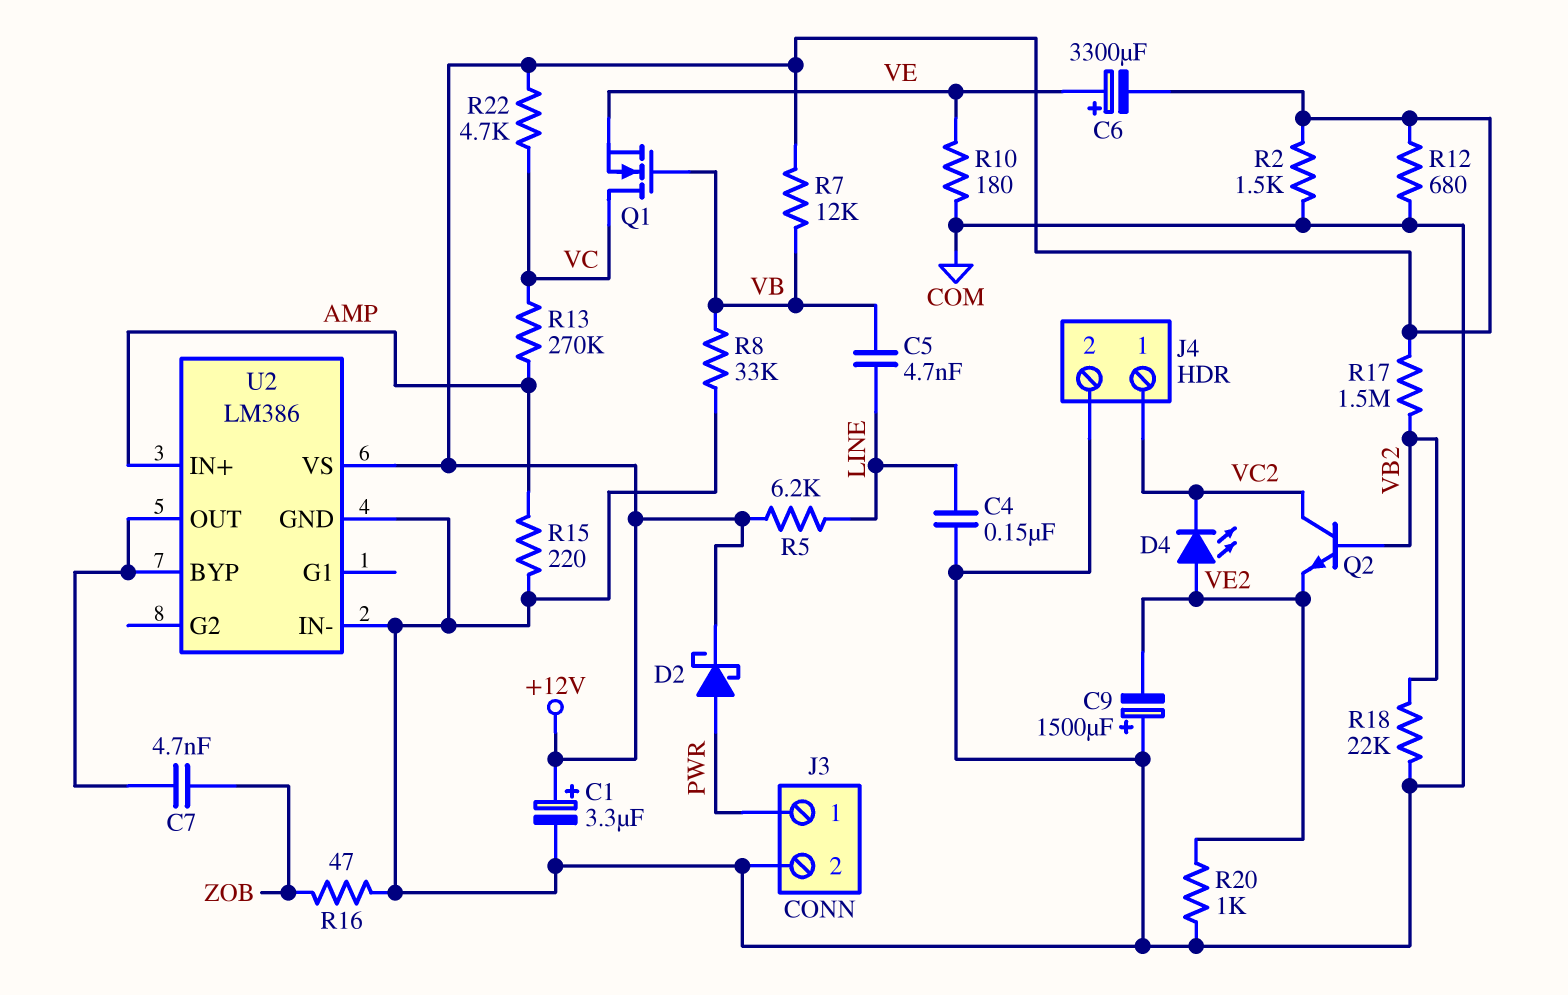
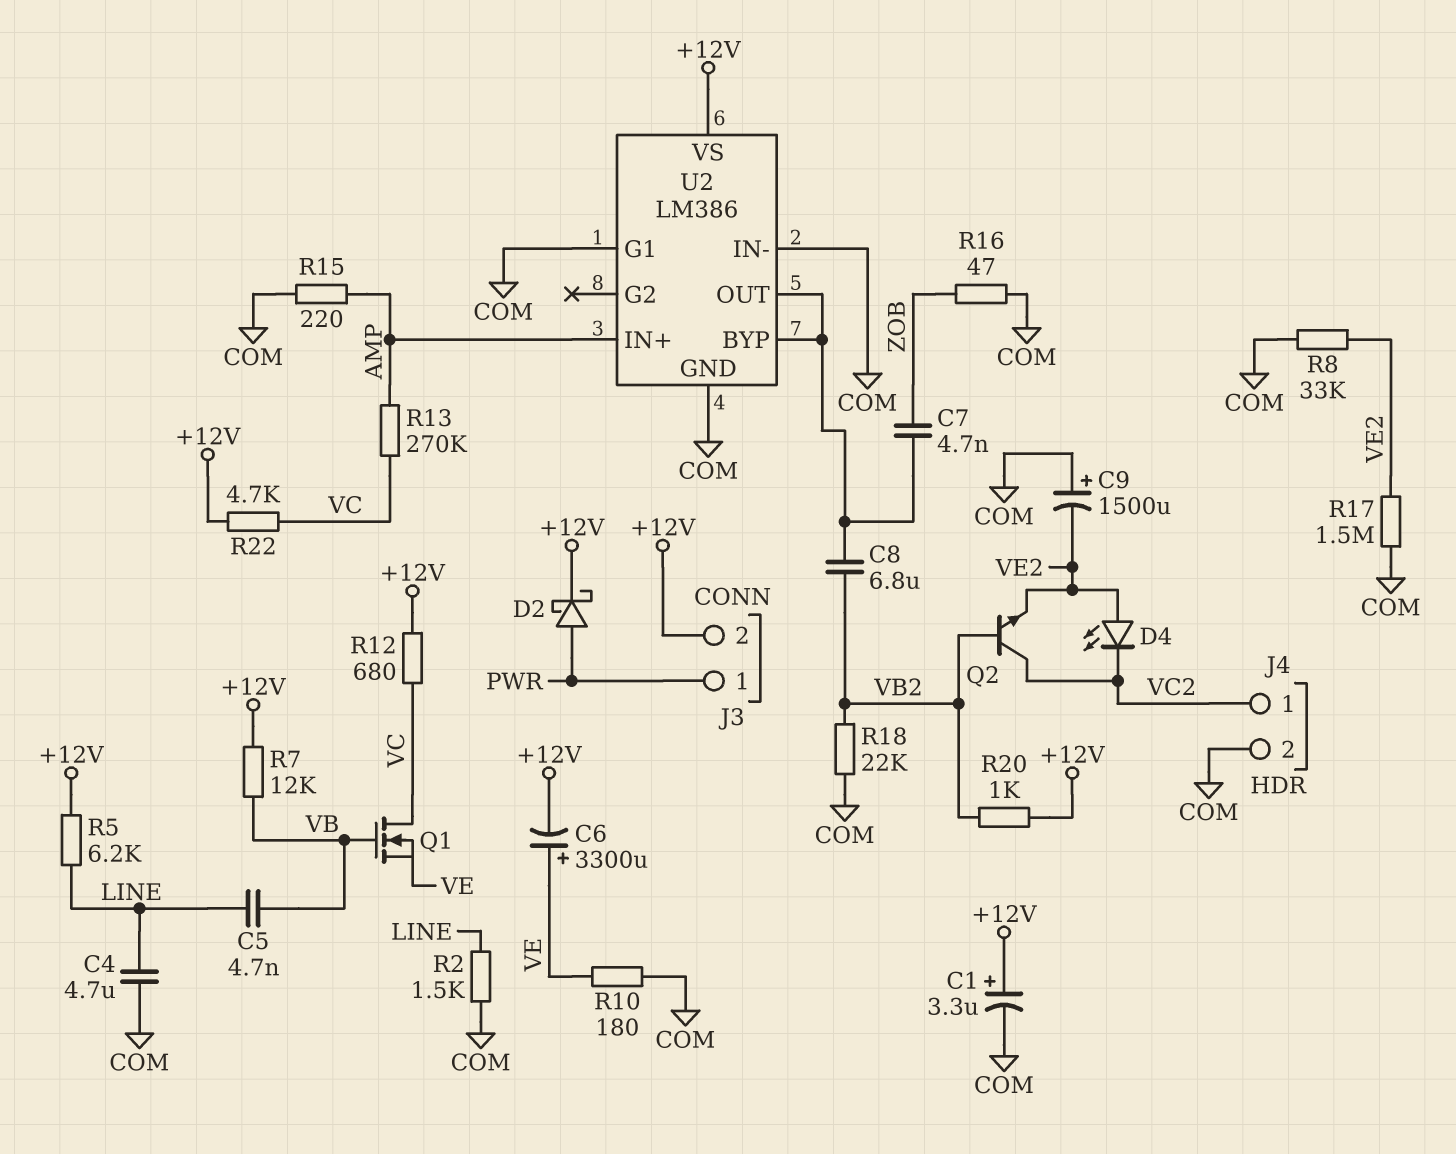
C4: 150nF (COM, LINE) -> 4.7uF (COM, LINE)
C8: none -> 6.8uF (U2/BYP, VB2)
J3 pin 2: COM -> +12V
R2: 1.5k (+12V, COM) -> 1.5k (COM, LINE)
R8: 33k (COM, VB) -> 33k (COM, VE2)
R12: 680 (+12V, COM) -> 680 (+12V, VC)
R17: 1.5M (+12V, VB2) -> 1.5M (COM, VE2)
R20: 1k (COM, VE2) -> 1k (+12V, VB2)
U2 pin G1: none -> COM

